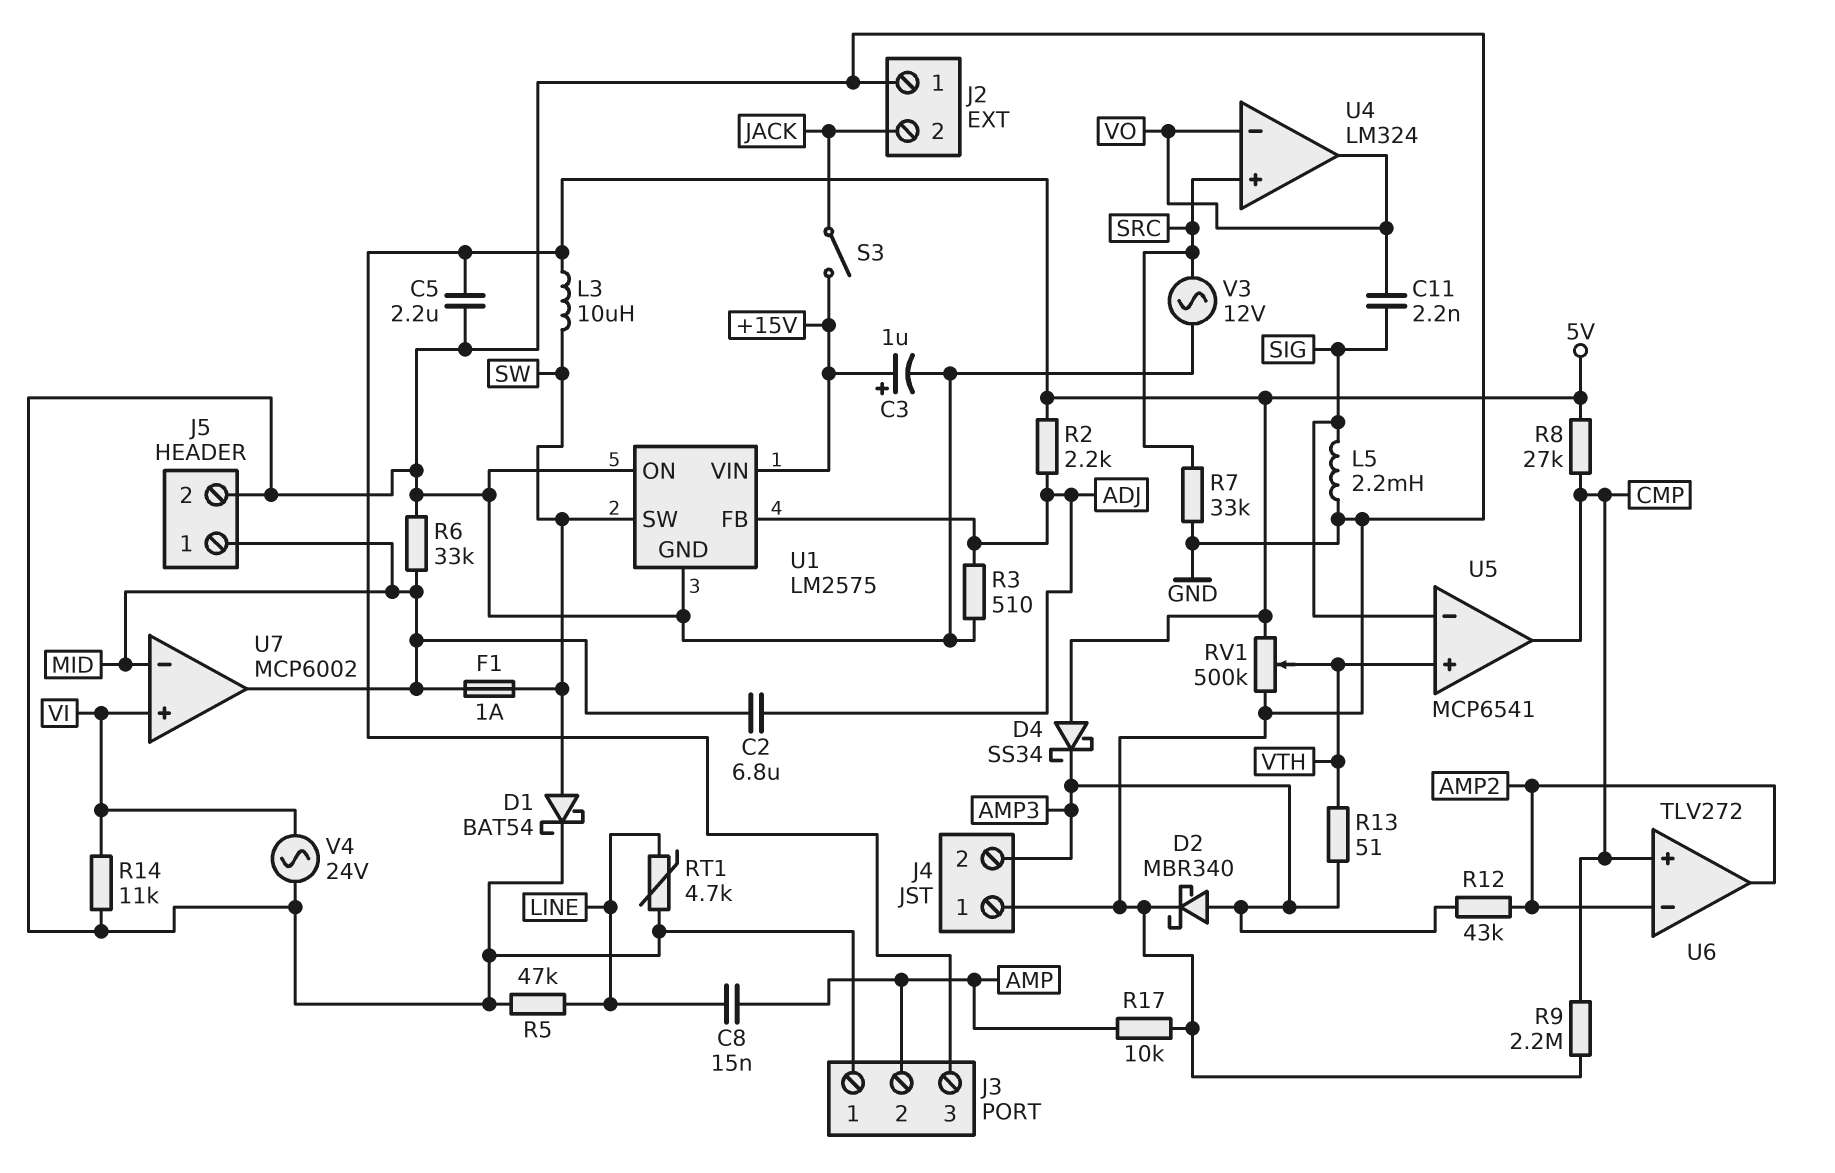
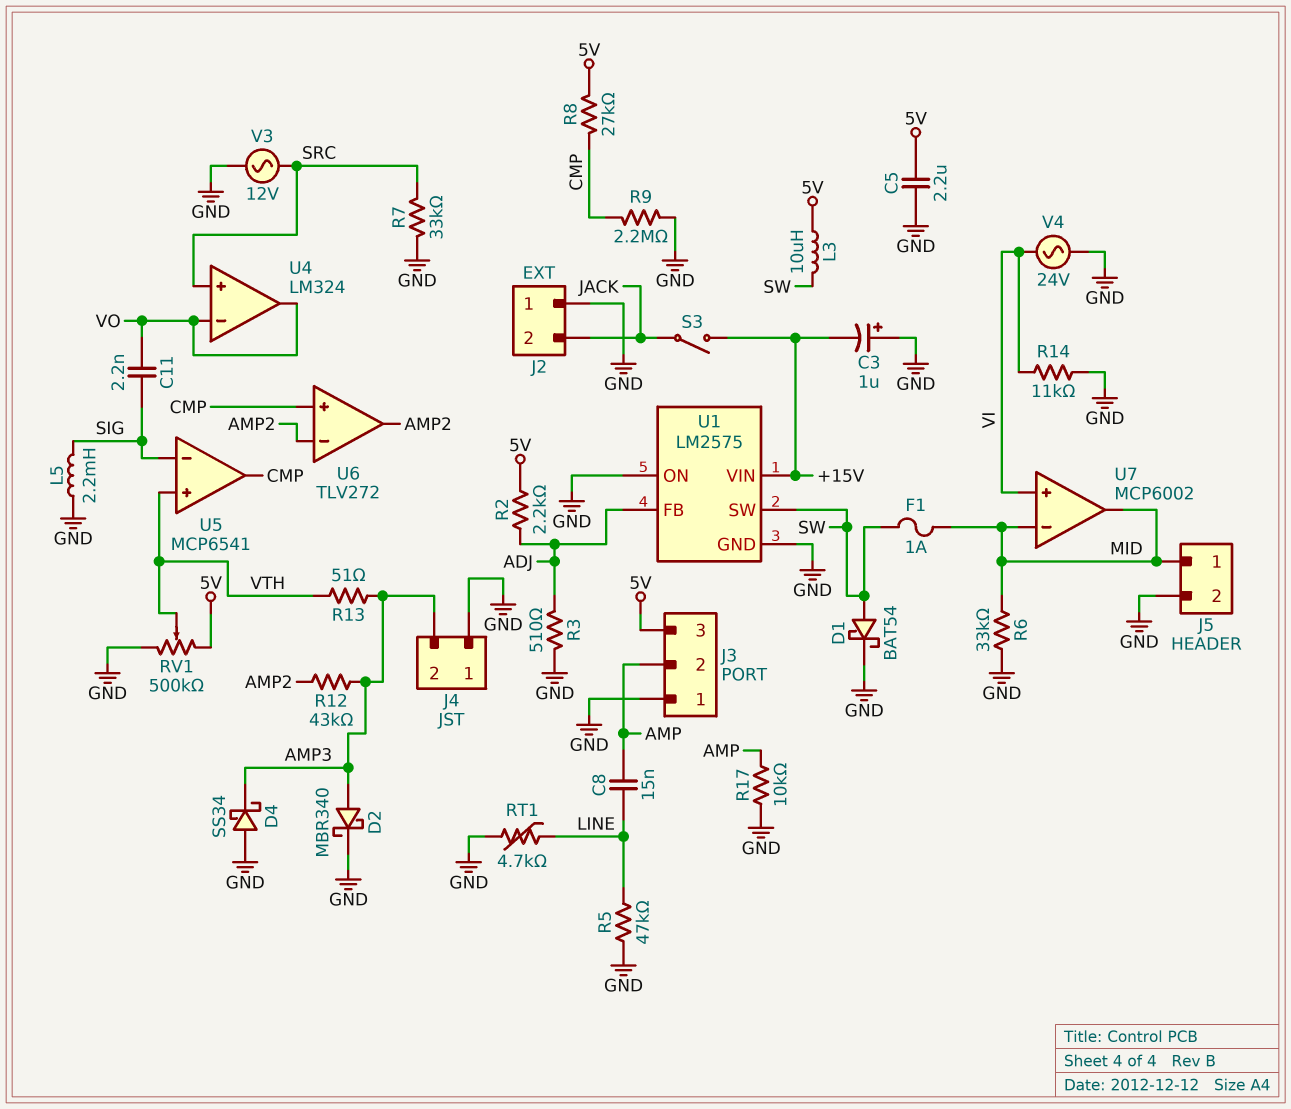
C2: 6.8uF (ADJ, MID) -> none
C3: 1uF (plus +15V, minus GND) -> 1uF (plus GND, minus +15V)
D4: schottky SS34 (A 5V, K AMP3) -> schottky SS34 (A GND, K AMP3)

